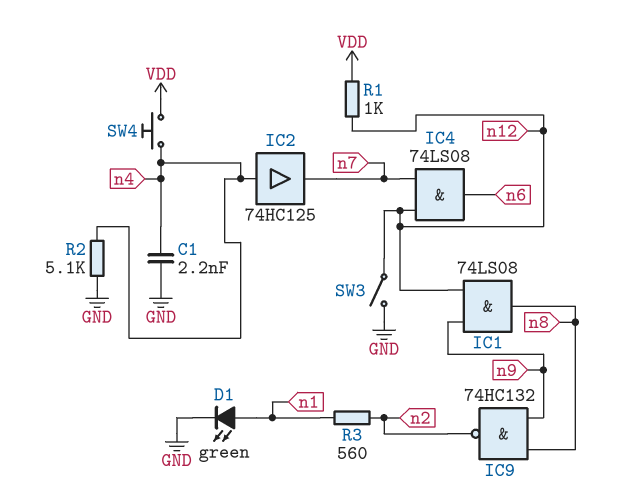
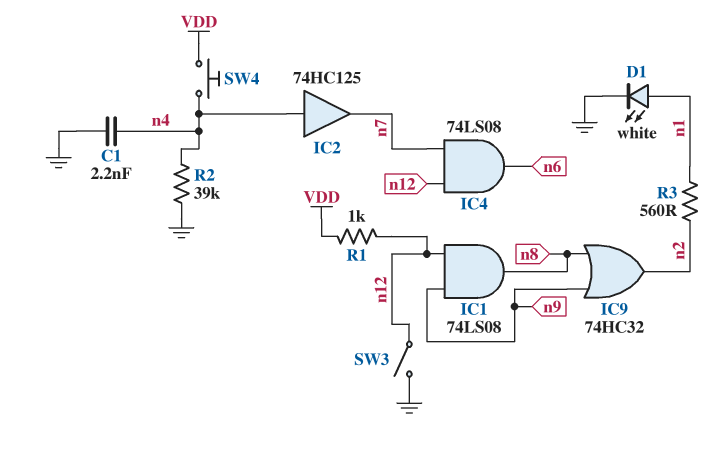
D1: LED green (A n1, K GND) -> LED white (A n1, K GND)
IC9: NAND 74HC132 (in n8, in n9, out n2) -> OR 74HC32 (in n8, in n9, out n2)
R2: 5.1k (GND, n4) -> 39k (GND, n4)

